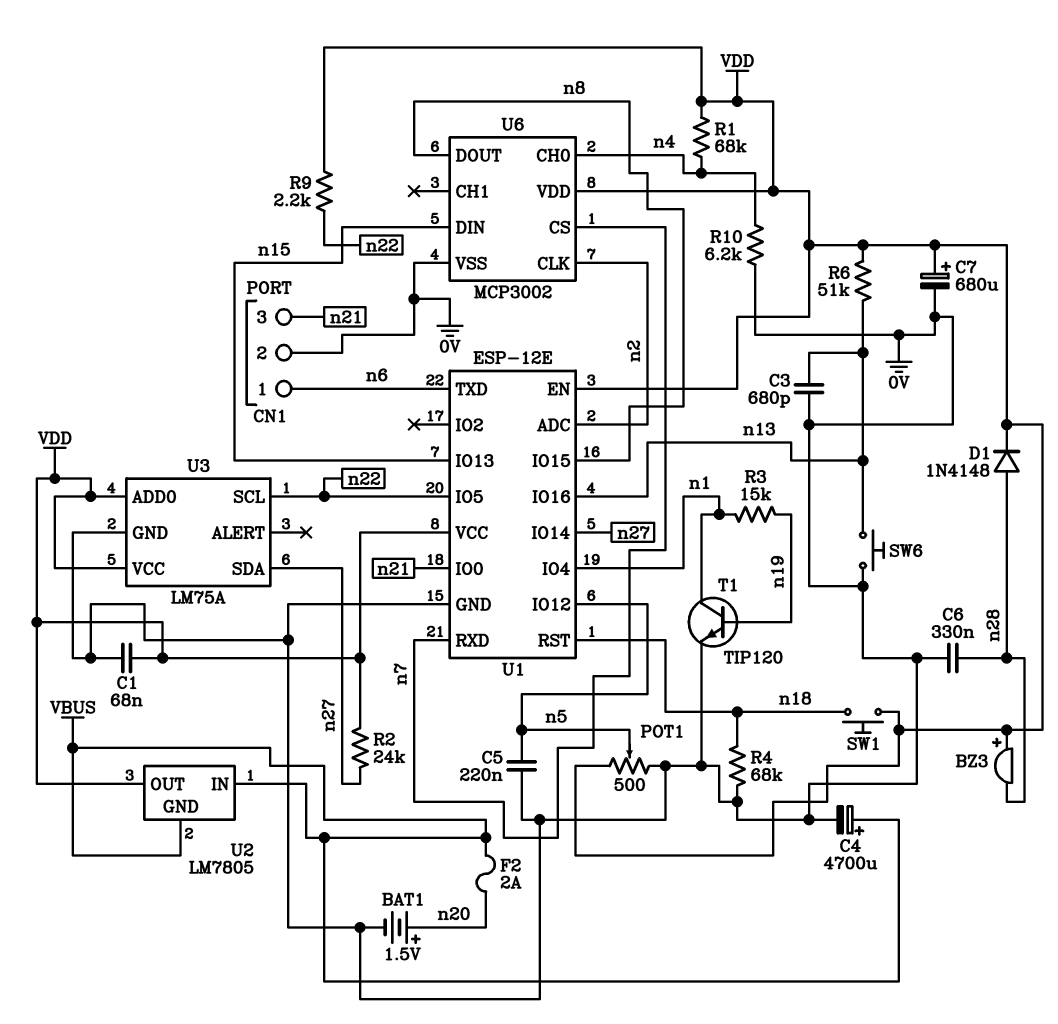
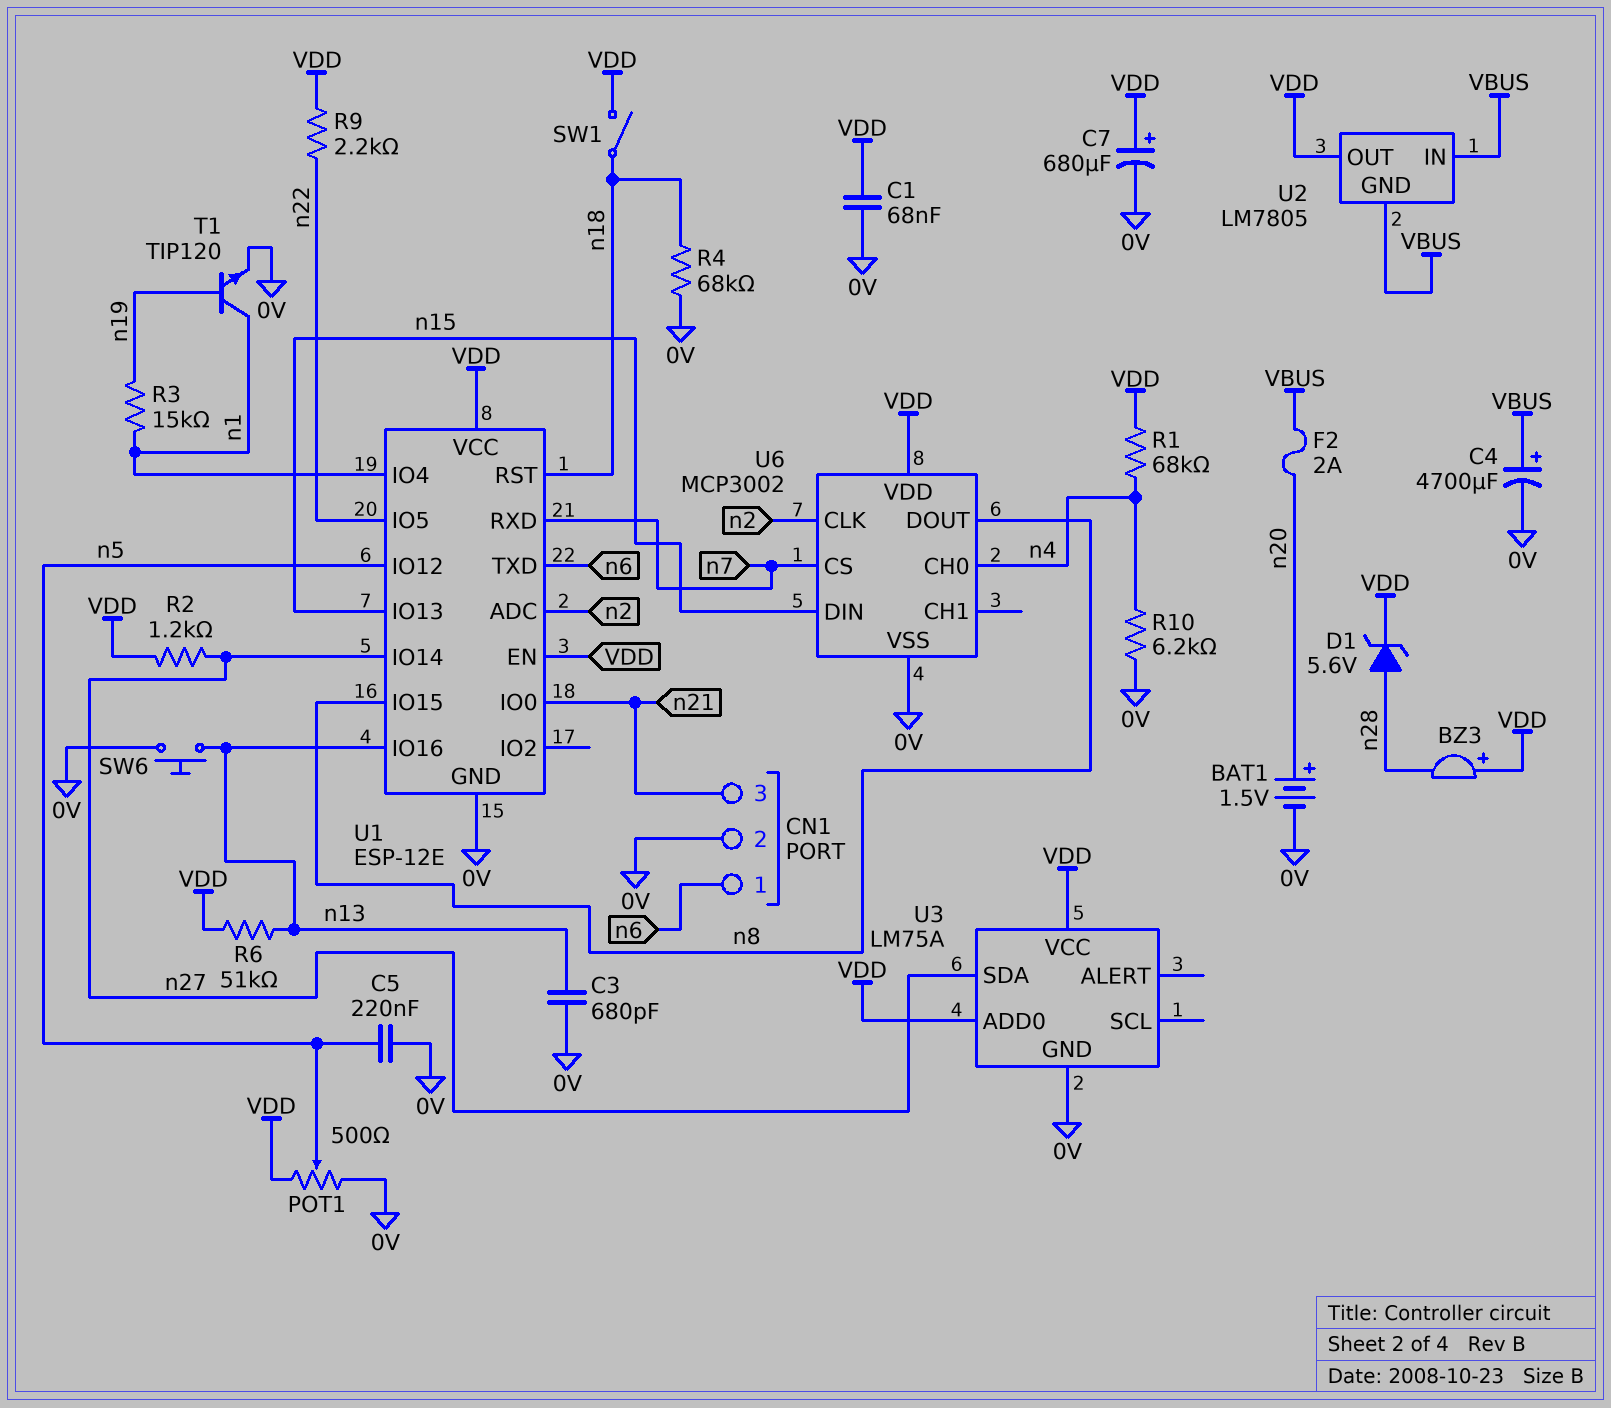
C6: 330nF (0V, n28) -> none
D1: diode 1N4148 (A n28, K VDD) -> zener 5.6V (A n28, K VDD)
R2: 24k (VDD, n27) -> 1.2k (VDD, n27)
SW1: button (VDD, n18) -> switch (VDD, n18)
U3 pin SCL: n22 -> none

